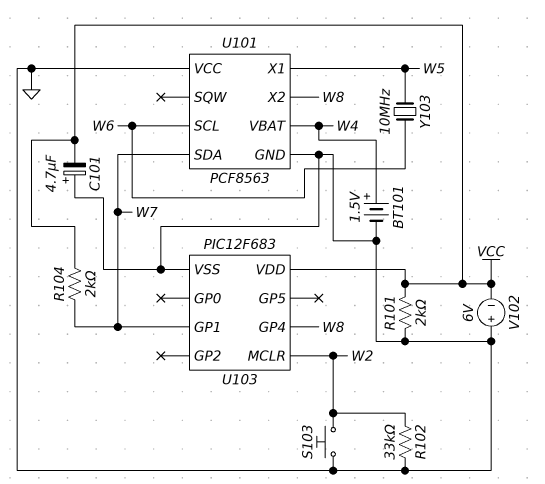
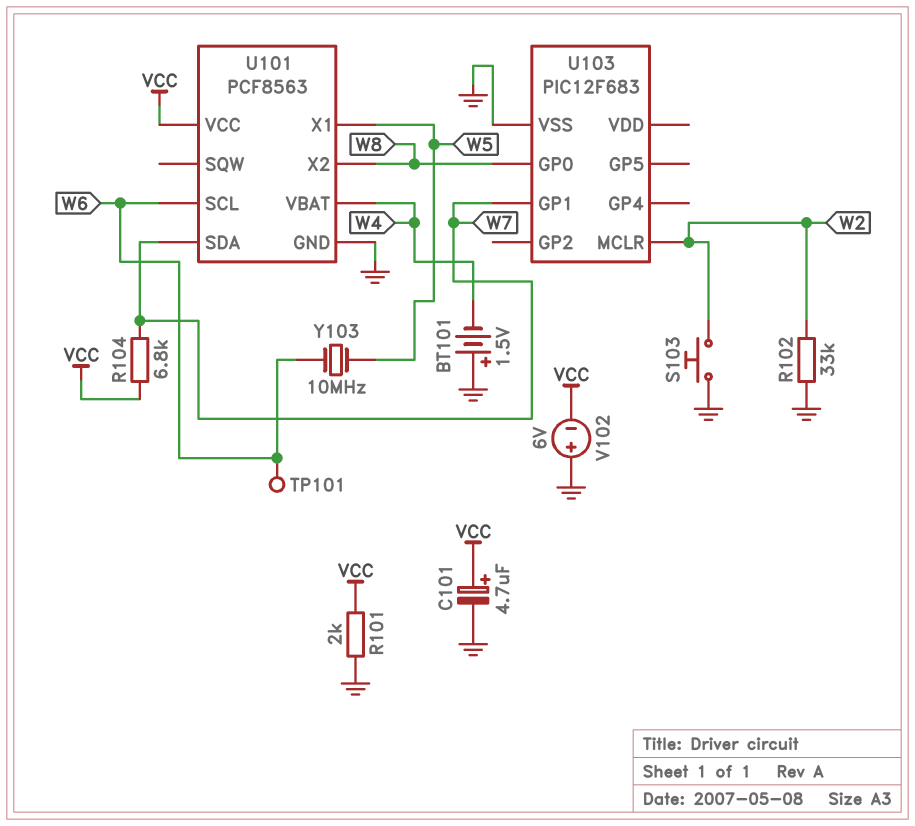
BT101: 1.5V (plus W4, minus GND) -> 1.5V (plus GND, minus W4)
C101: 4.7uF (plus GND, minus VCC) -> 4.7uF (plus VCC, minus GND)
R104: 2k (VCC, W7) -> 6.8k (VCC, W7)
TP101: none -> test point (W6)
U101 pin VCC: GND -> VCC
U103 pin GP0: none -> W8
U103 pin GP4: W8 -> none
U103 pin VDD: VCC -> none

